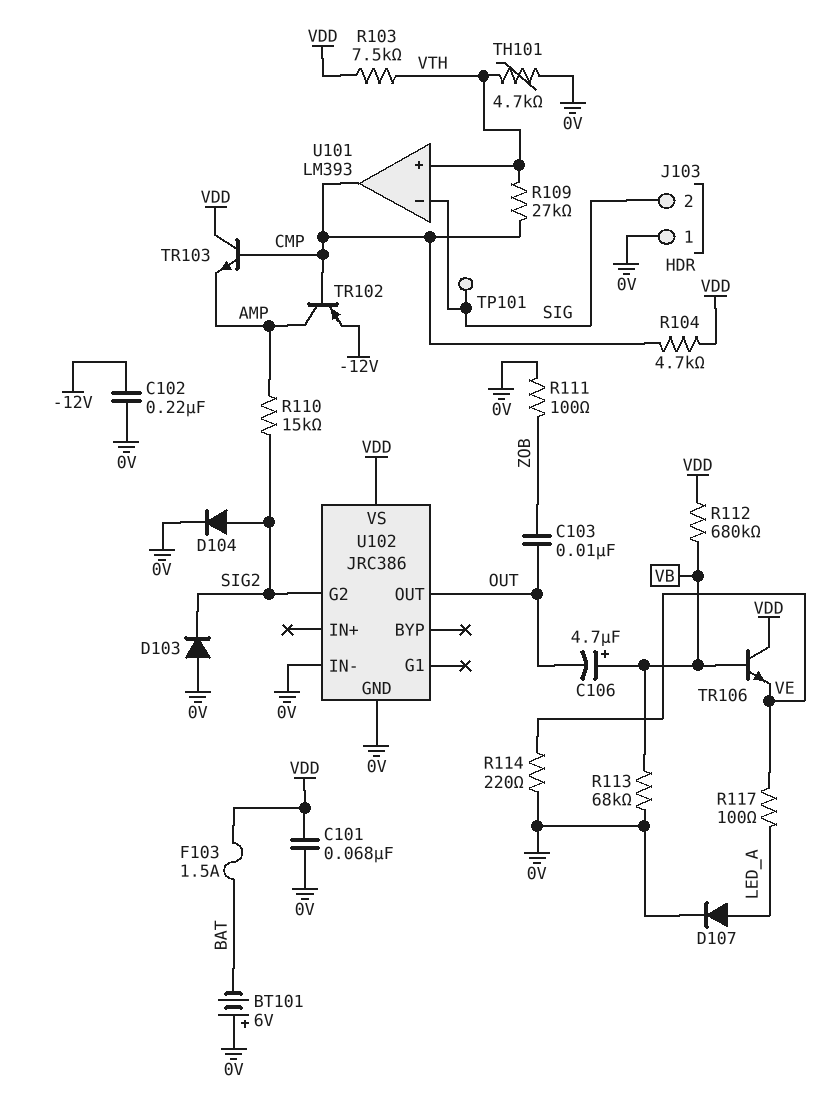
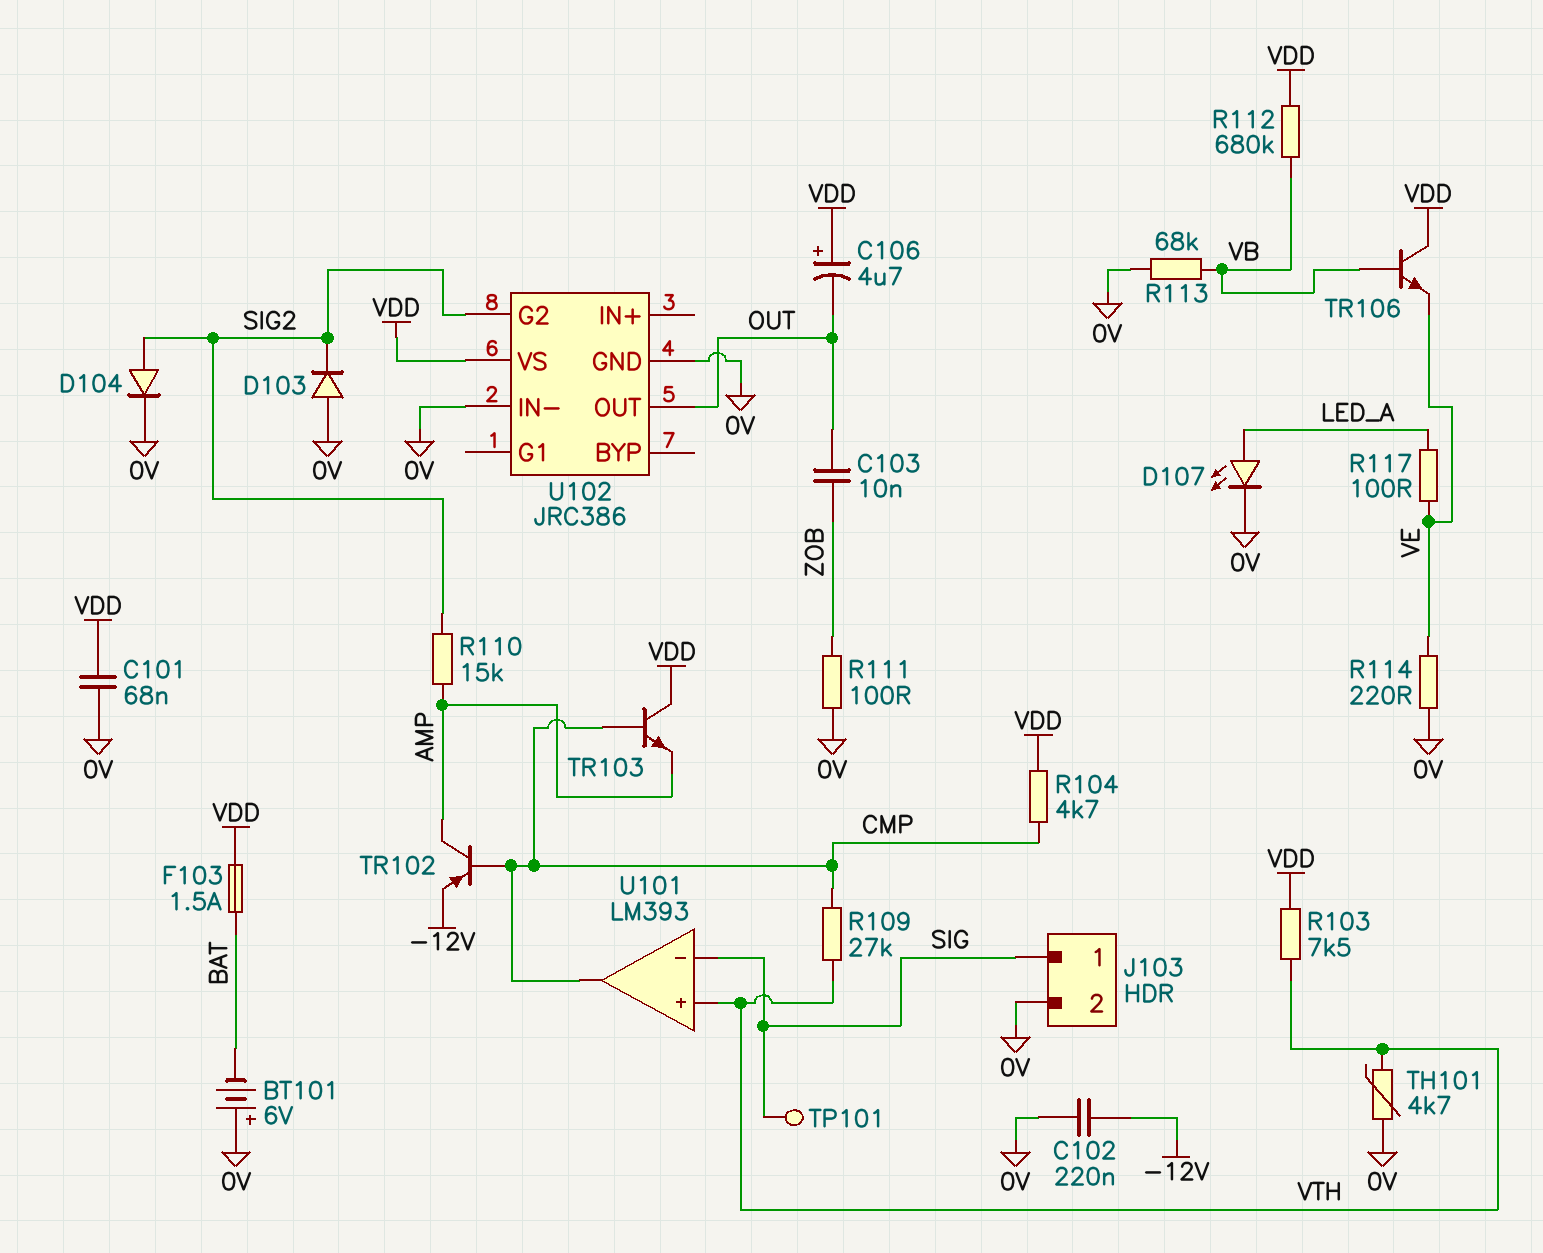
C106: 4.7uF (plus VB, minus OUT) -> 4.7uF (plus VDD, minus OUT)
D107: diode (A LED_A, K 0V) -> LED (A LED_A, K 0V)
J103 pin 1: 0V -> SIG
J103 pin 2: SIG -> 0V

